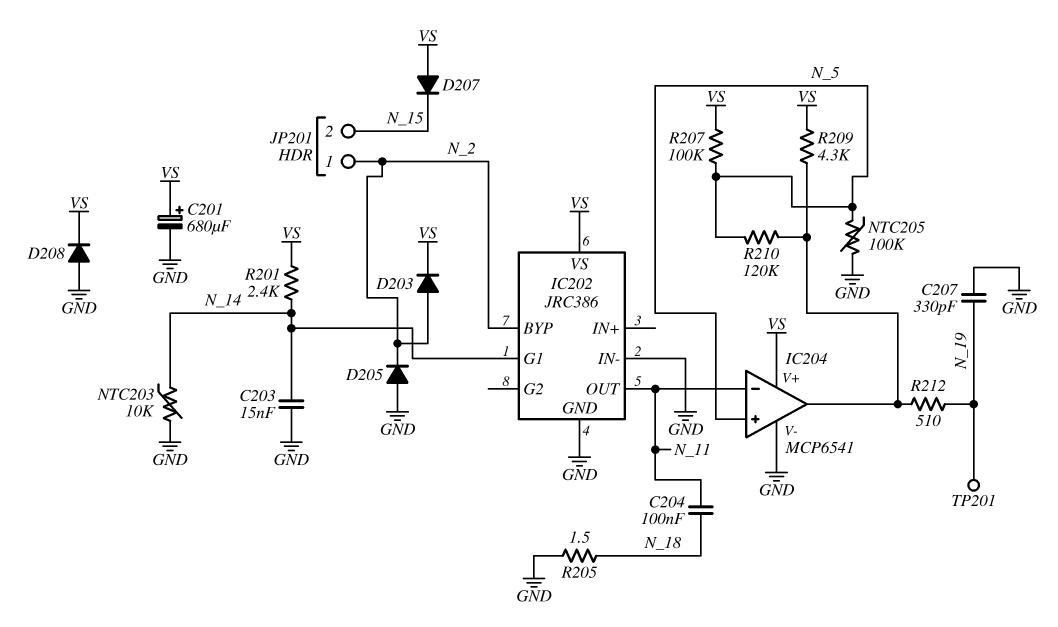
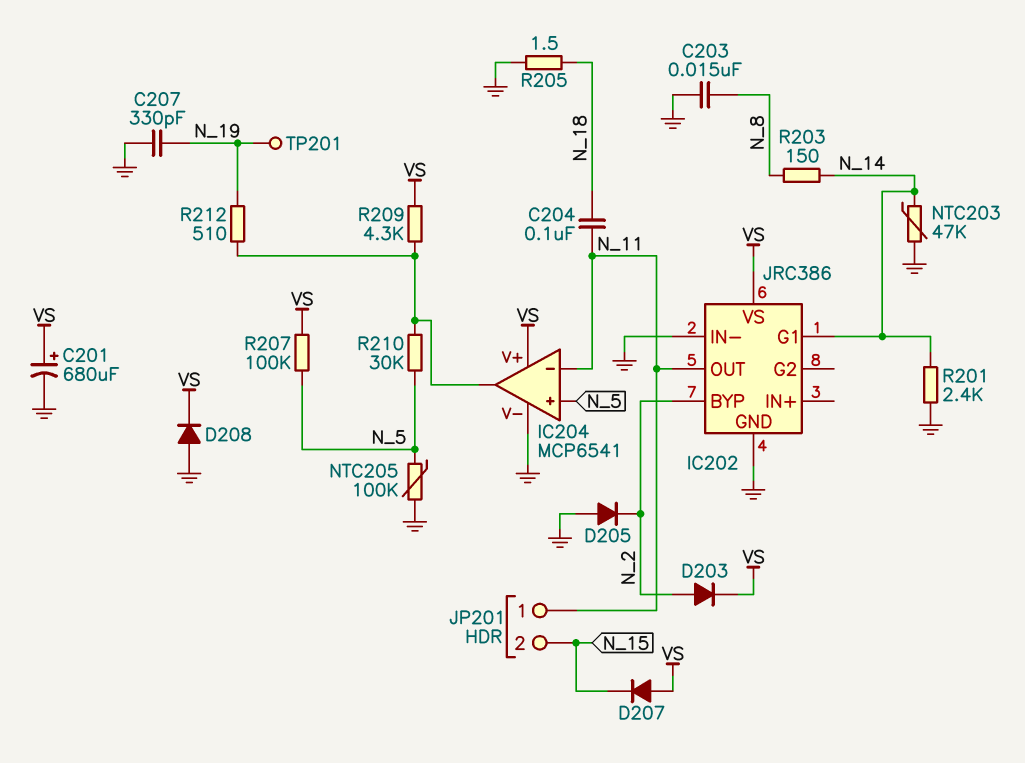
C203: 15nF (GND, N_14) -> 15nF (GND, N_8)
JP201 pin 1: N_2 -> N_11
NTC203: 10k (GND, N_14) -> 47k (GND, N_14)
R201: 2.4k (N_14, VS) -> 2.4k (GND, N_14)
R203: none -> 150 (N_8, N_14)
R210: 120k (IC204/out, N_5) -> 30k (IC204/out, N_5)

